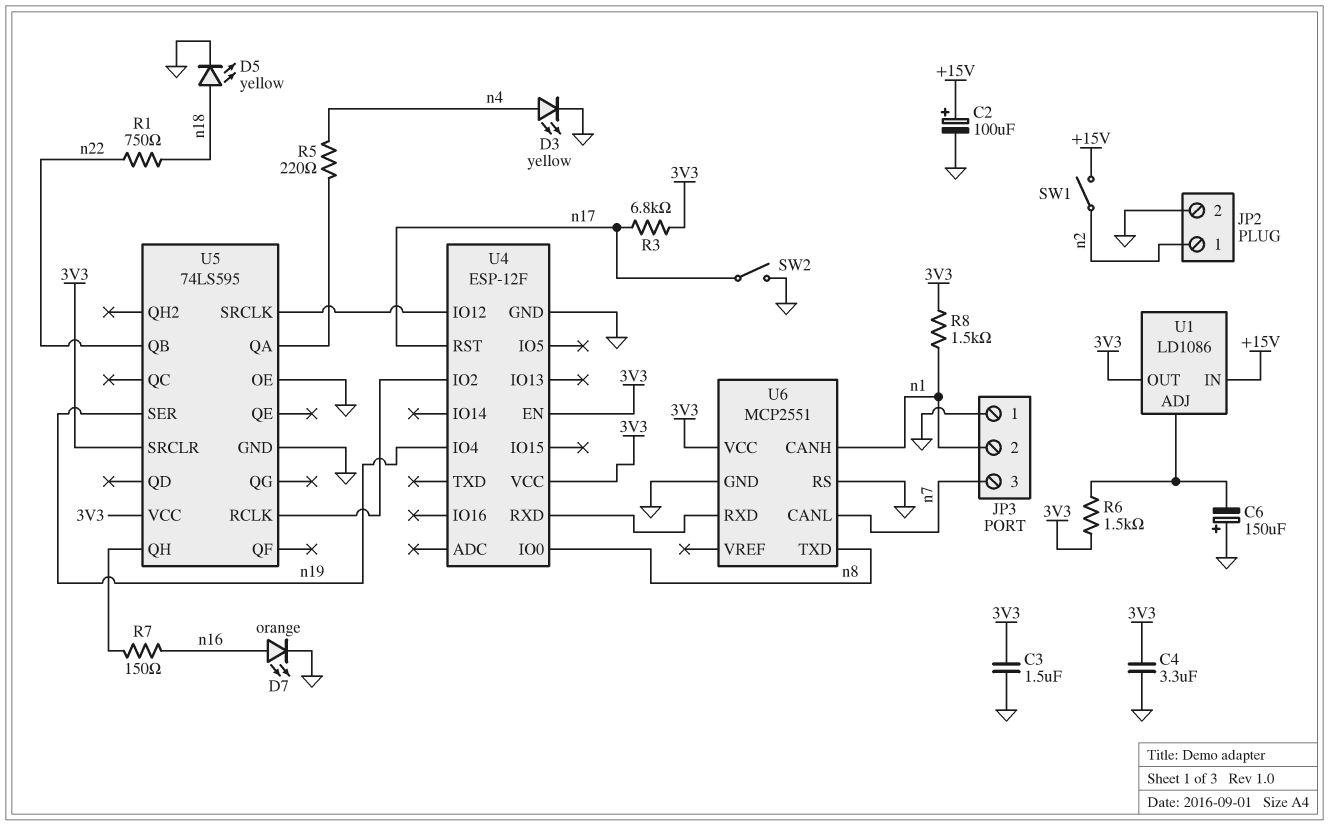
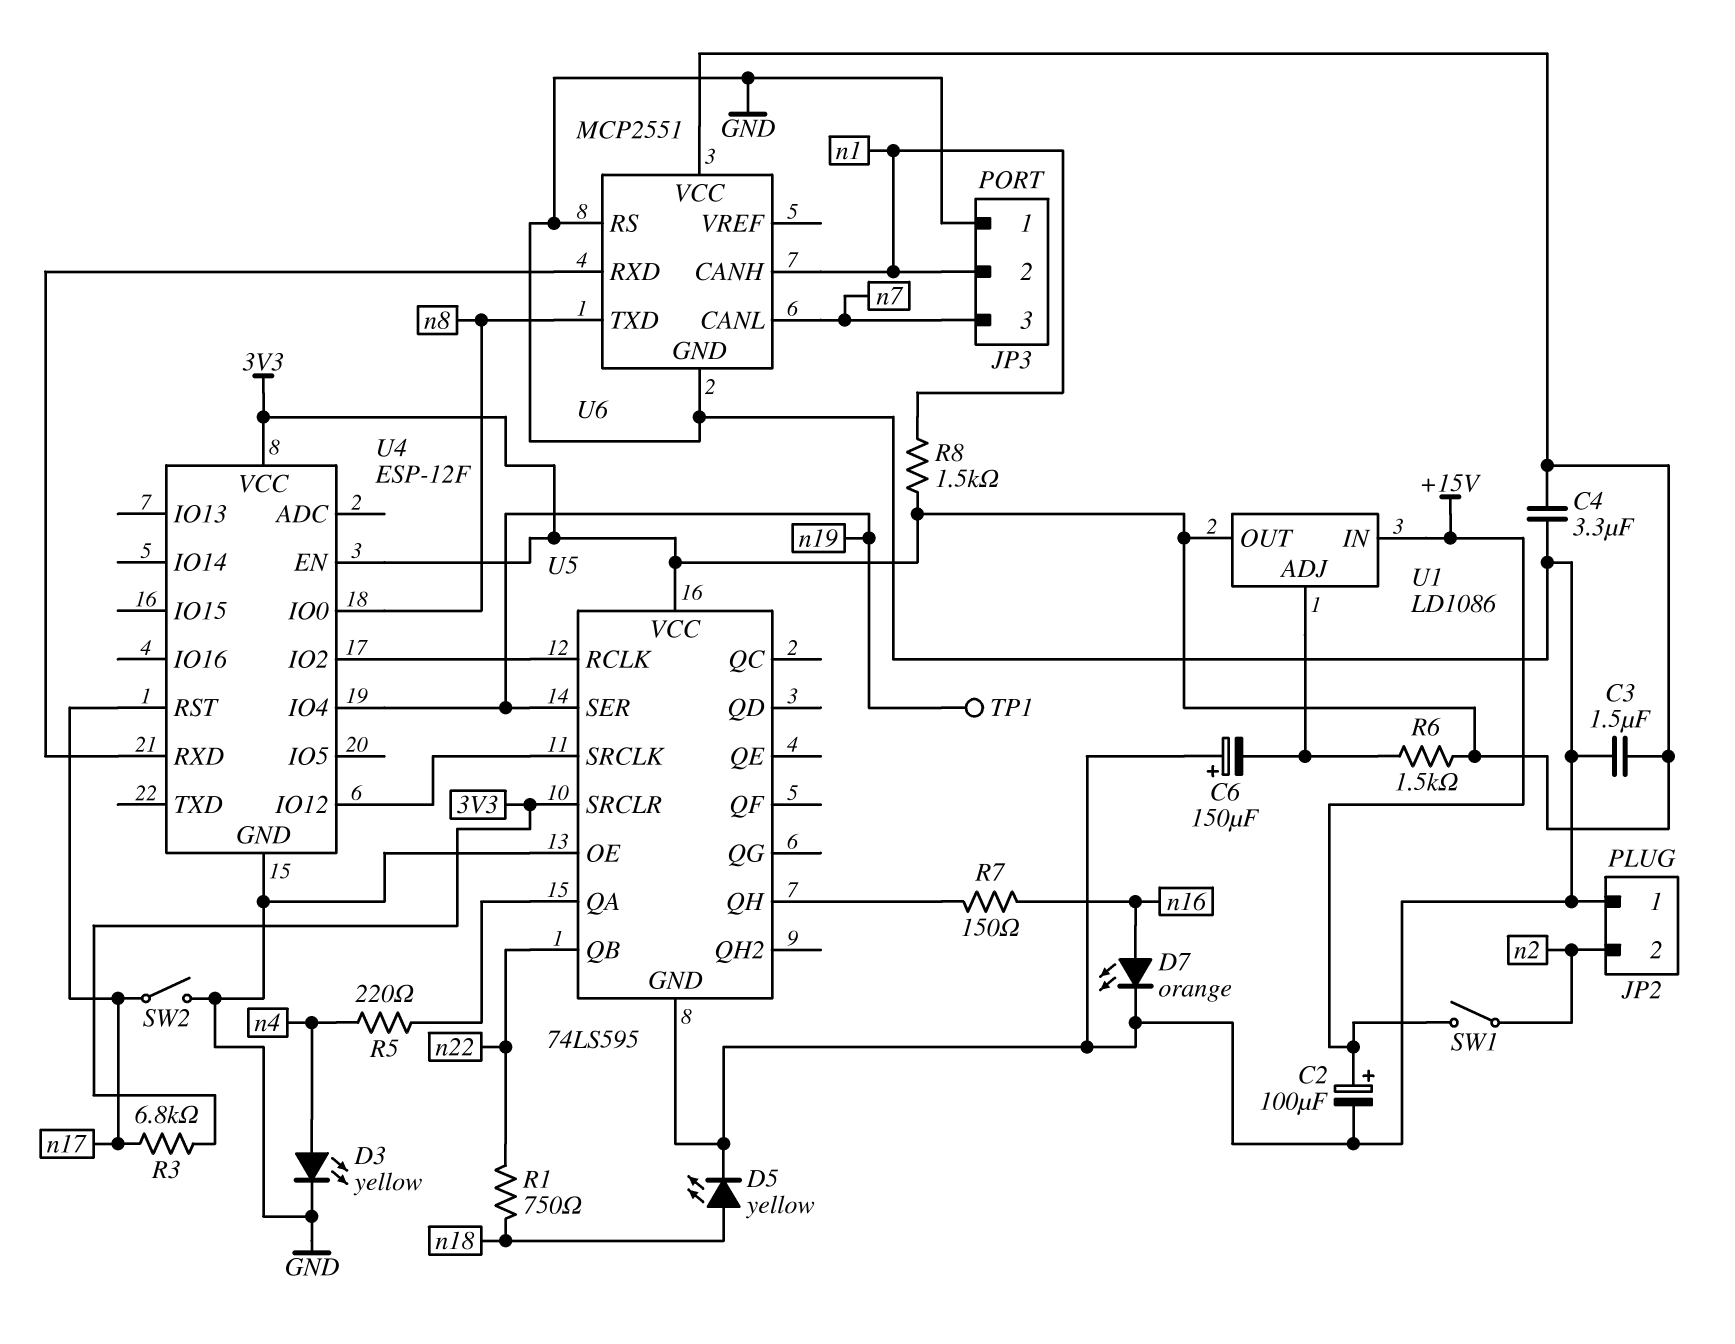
JP2 pin 1: n2 -> GND
JP2 pin 2: GND -> n2
TP1: none -> test point (n19)

